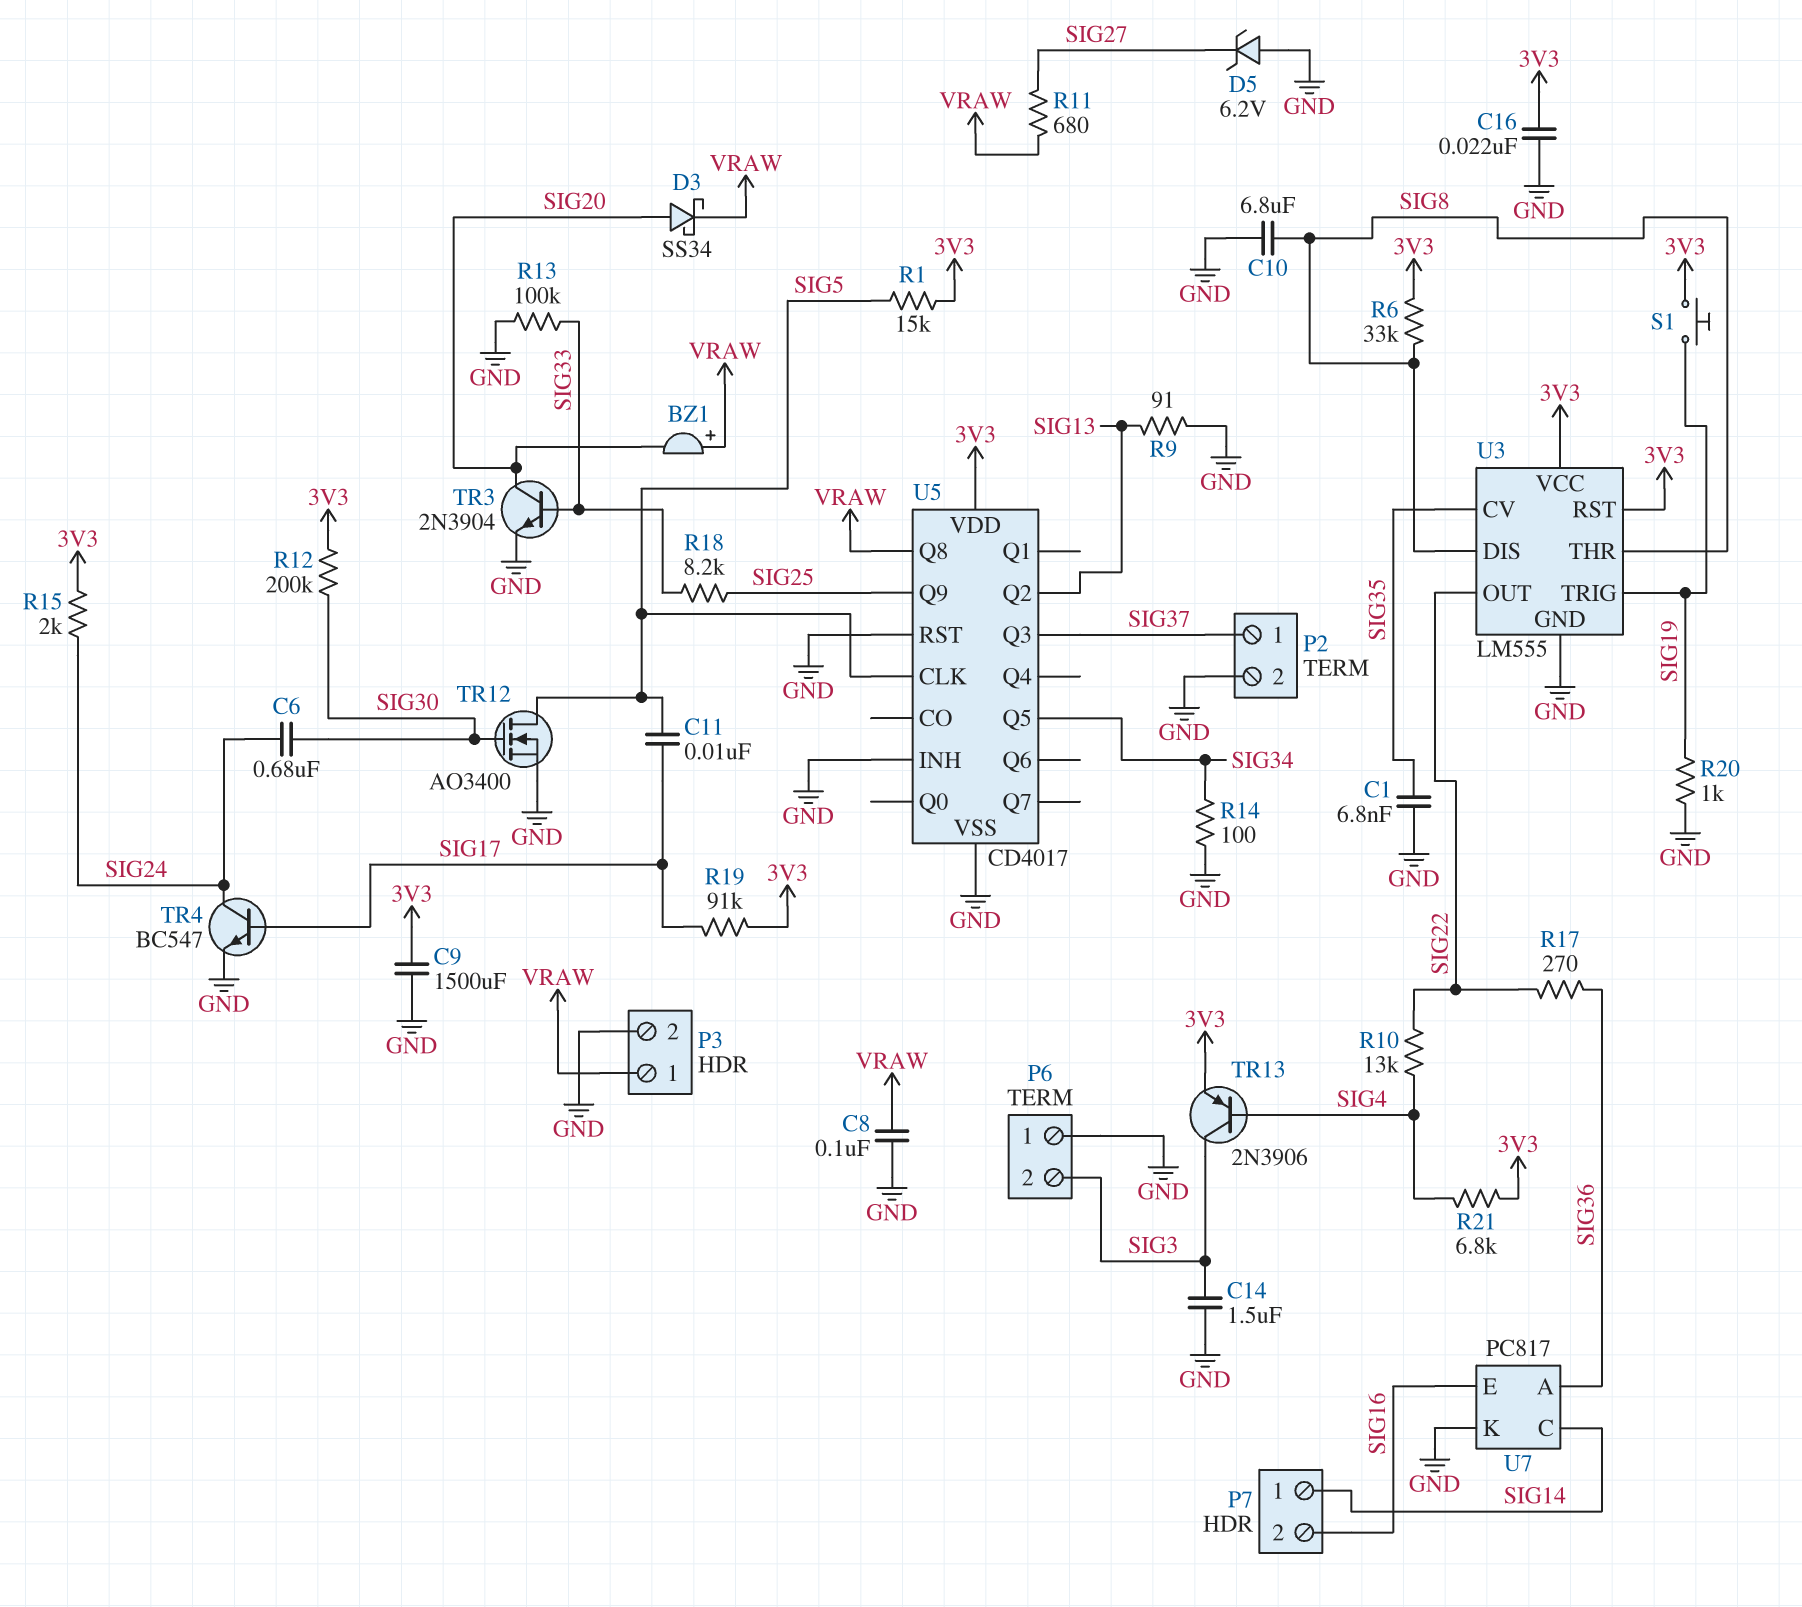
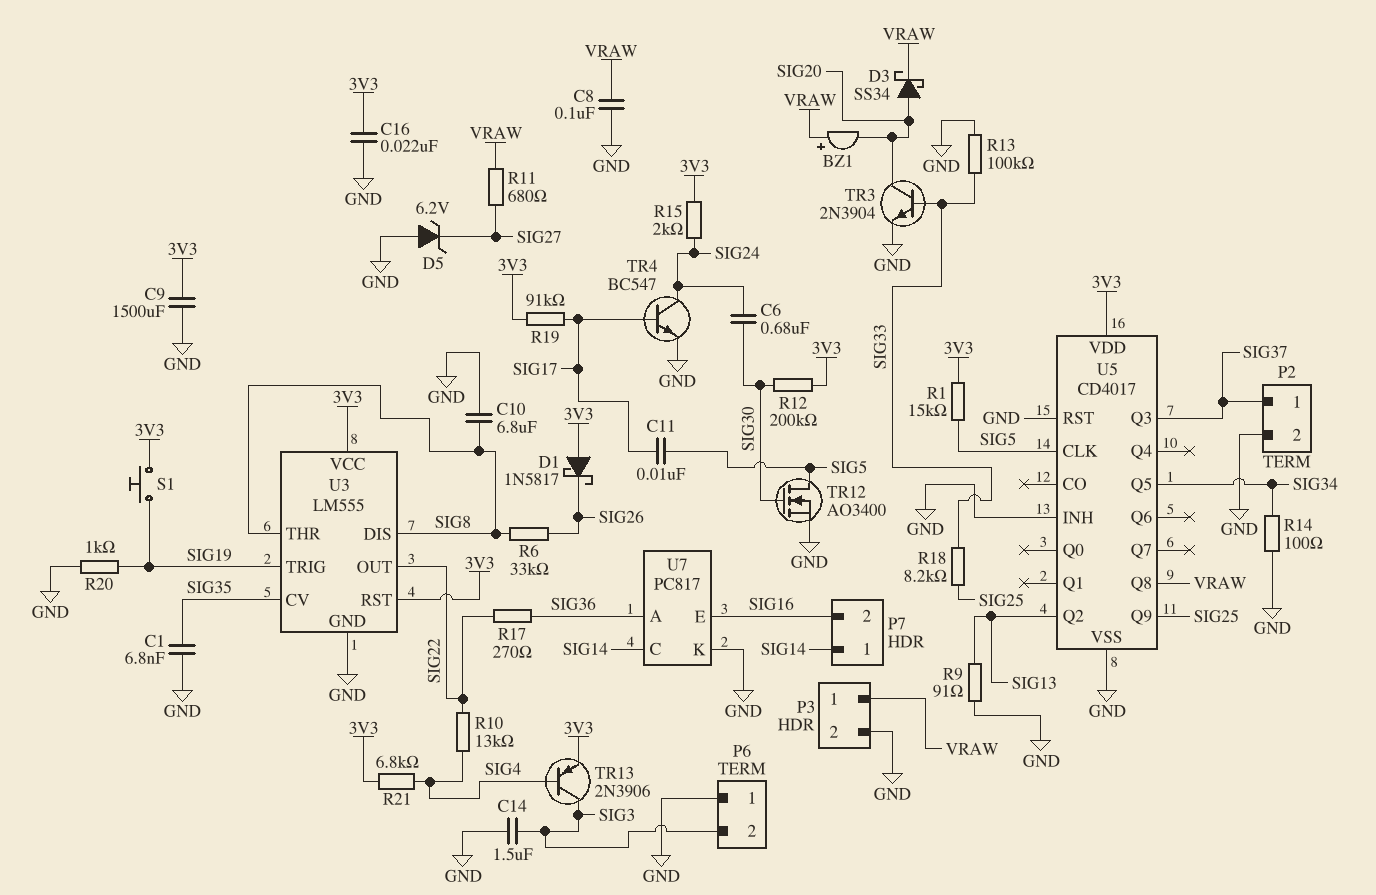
D1: none -> schottky 1N5817 (A 3V3, K SIG26)
R6: 33k (3V3, SIG8) -> 33k (SIG8, SIG26)

